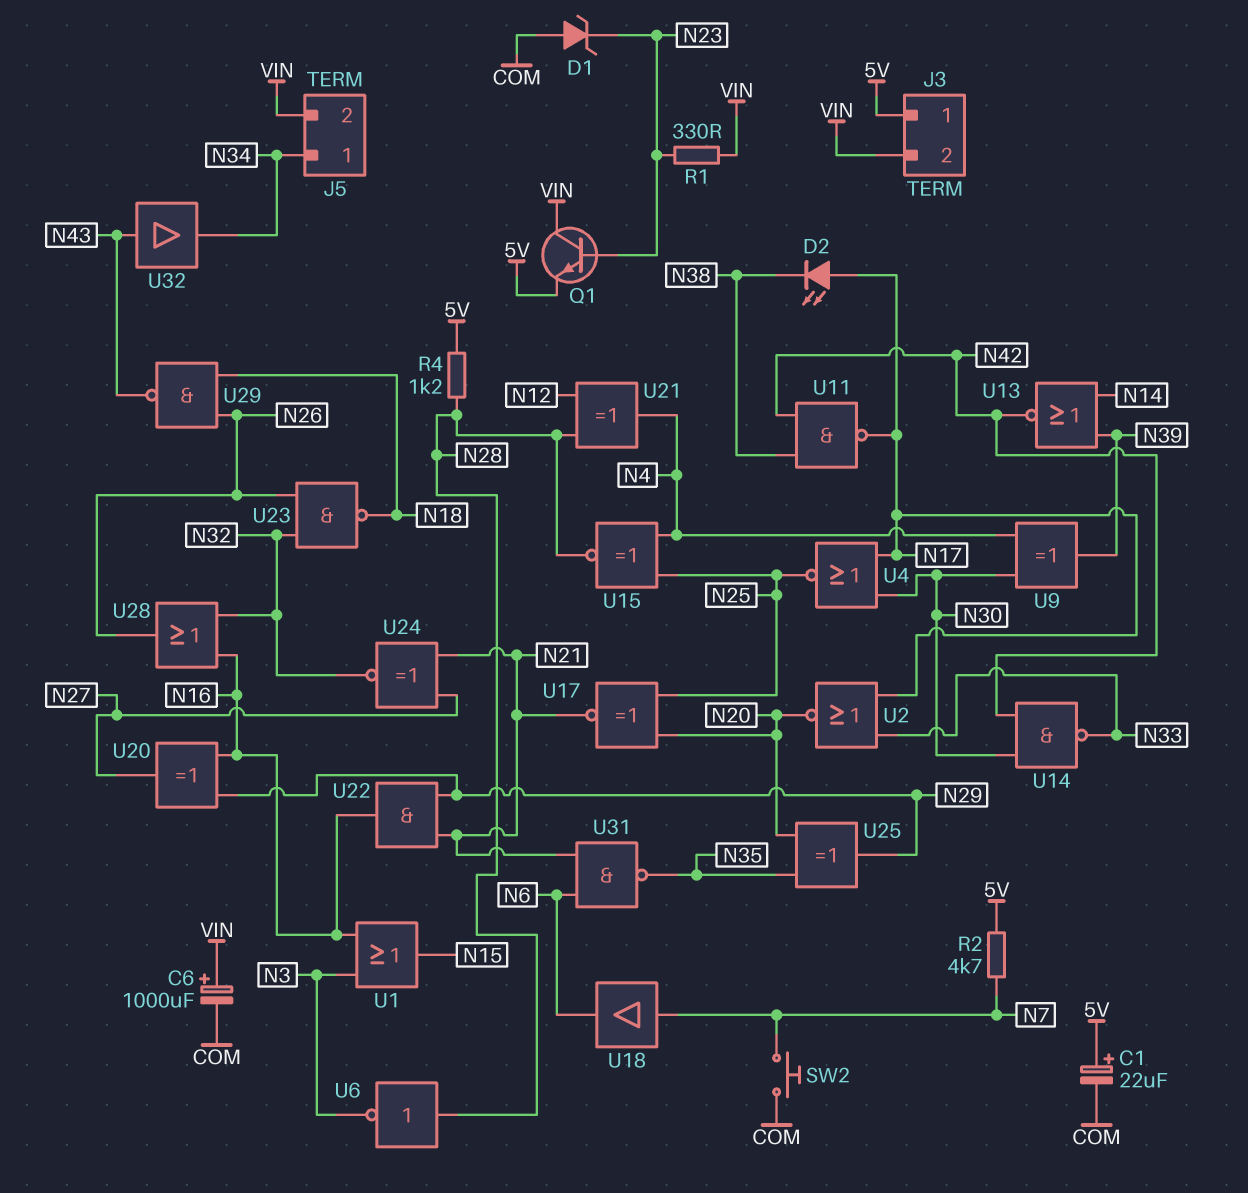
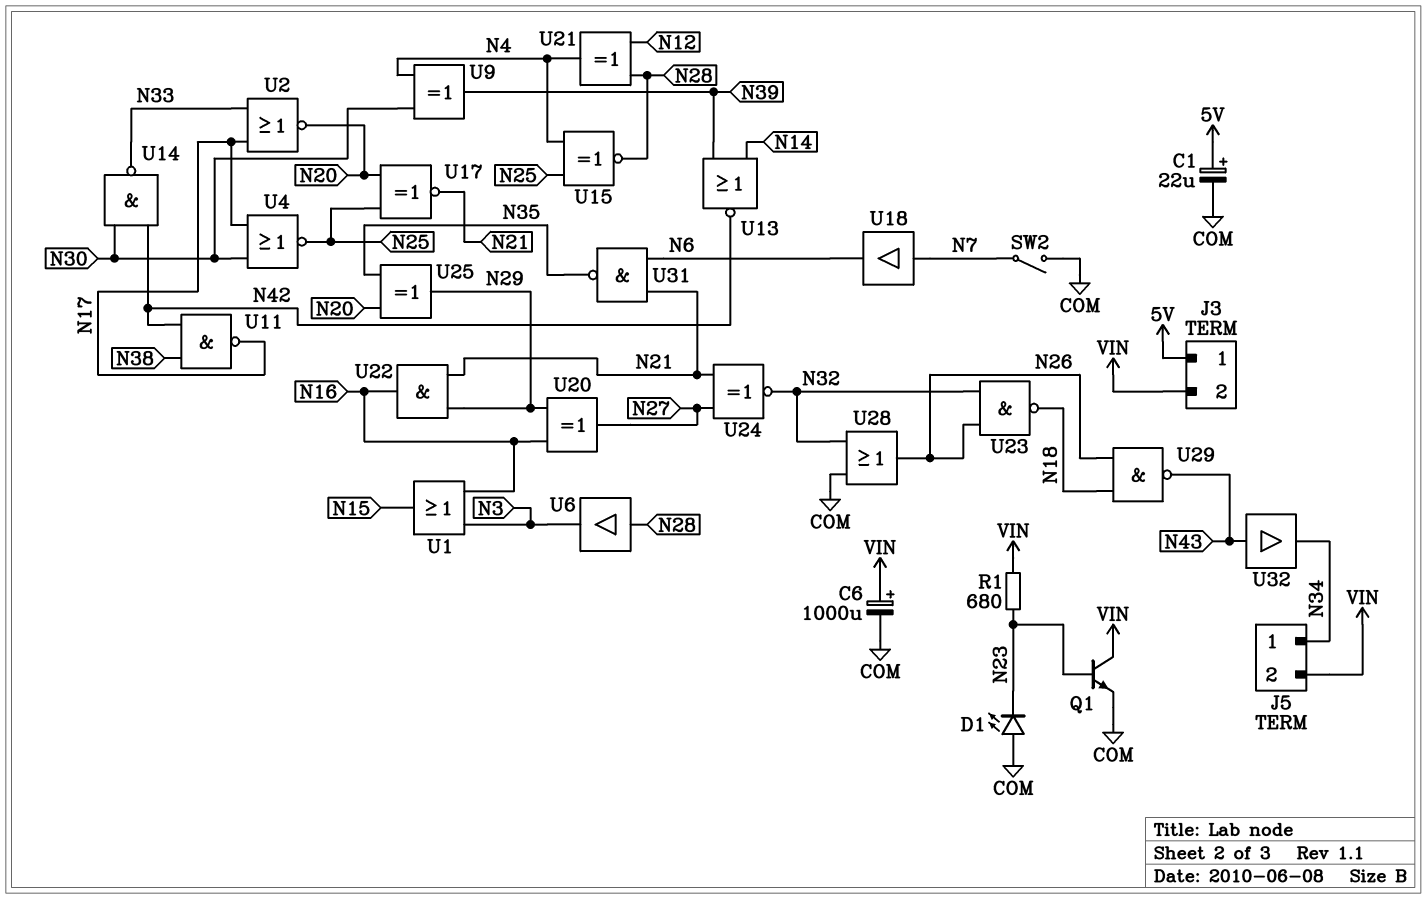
D1: zener (A COM, K N23) -> LED (A COM, K N23)
D2: LED (A N17, K N38) -> none
Q1: NPN (B N23, C VIN, E 5V) -> NPN (B N23, C VIN, E COM)
R1: 330 (N23, VIN) -> 680 (N23, VIN)
R2: 4.7k (5V, N7) -> none
R4: 1.2k (5V, N28) -> none
SW2: button (COM, N7) -> switch (COM, N7)
U6: NOT (in N28, out N3) -> buffer (in N28, out N3)
U28: OR (in N16, in N32, out N26) -> OR (in COM, in N32, out N26)

